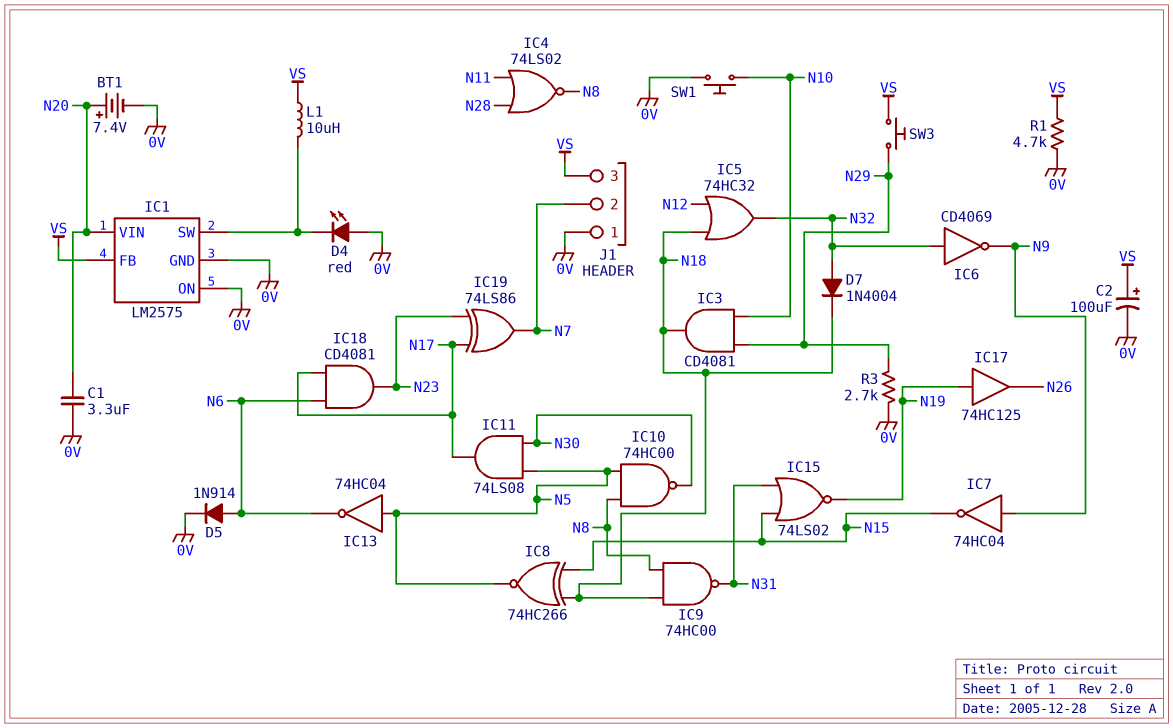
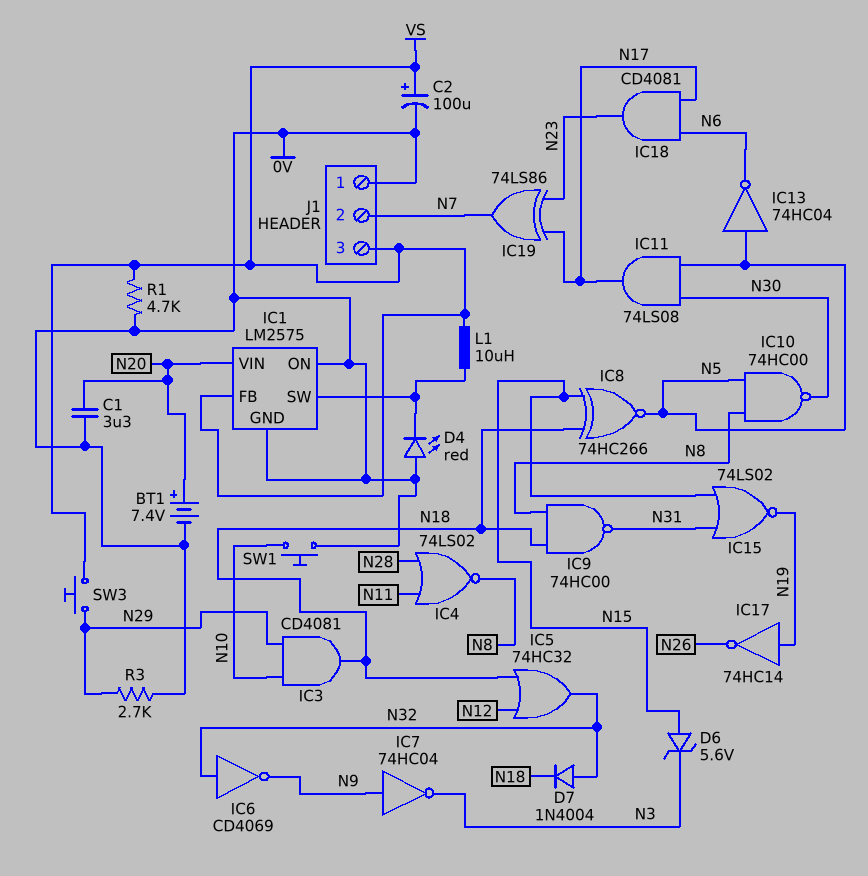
D5: diode 1N914 (A N6, K 0V) -> none
D6: none -> zener 5.6V (A N15, K N3)
IC7: NOT 74HC04 (in N9, out N15) -> NOT 74HC04 (in N9, out N3)
IC17: buffer 74HC125 (in N19, out N26) -> NOT 74HC14 (in N19, out N26)

